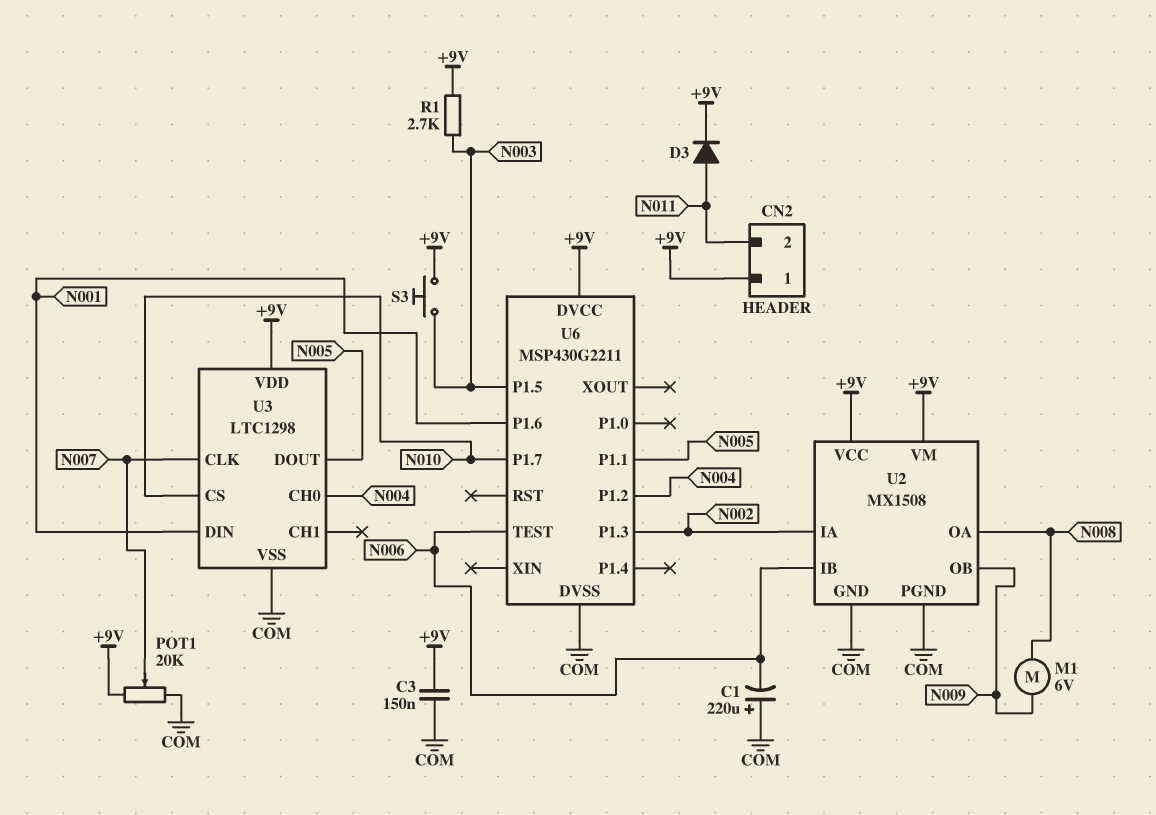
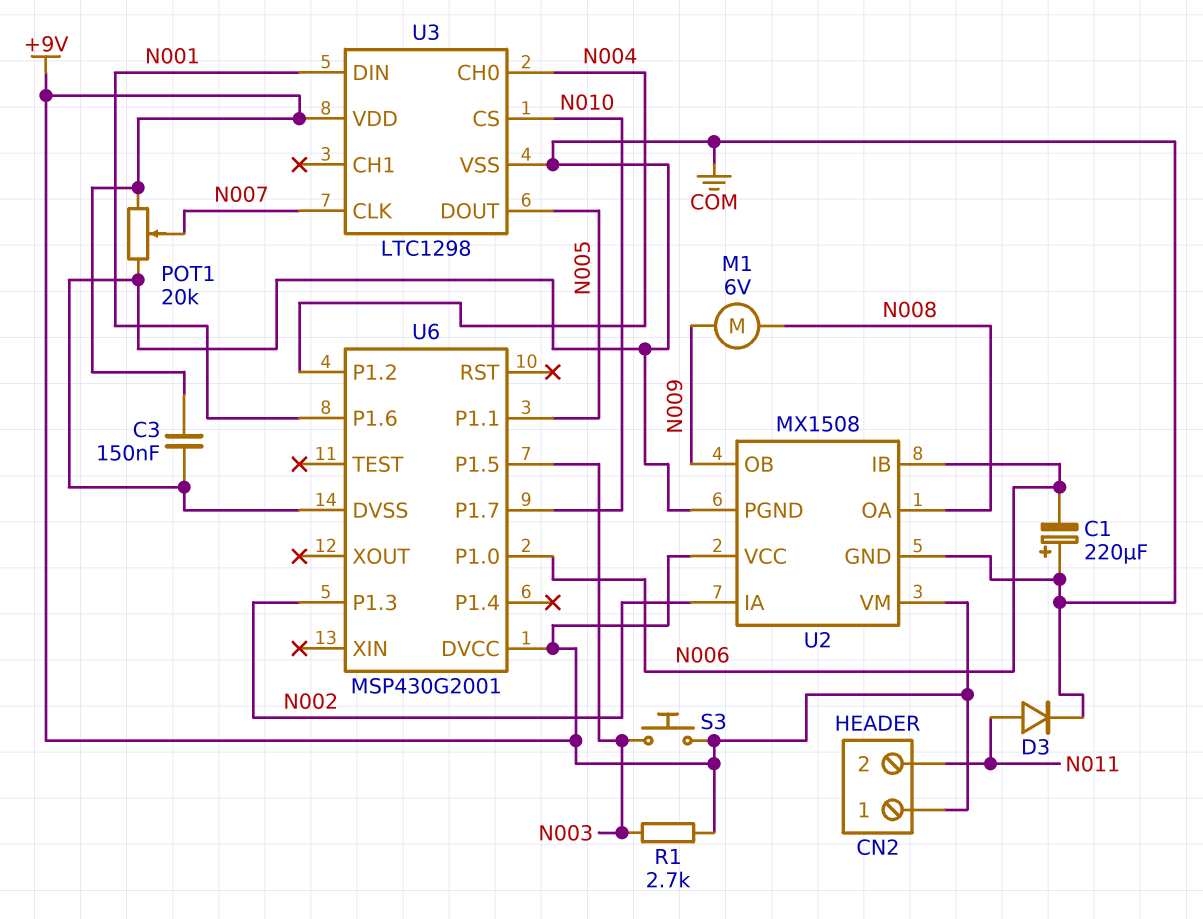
D3: diode (A N011, K +9V) -> diode (A N011, K COM)
U6: MSP430G2211 -> MSP430G2001
U6 pin P1.0: none -> N006
U6 pin TEST: N006 -> none

